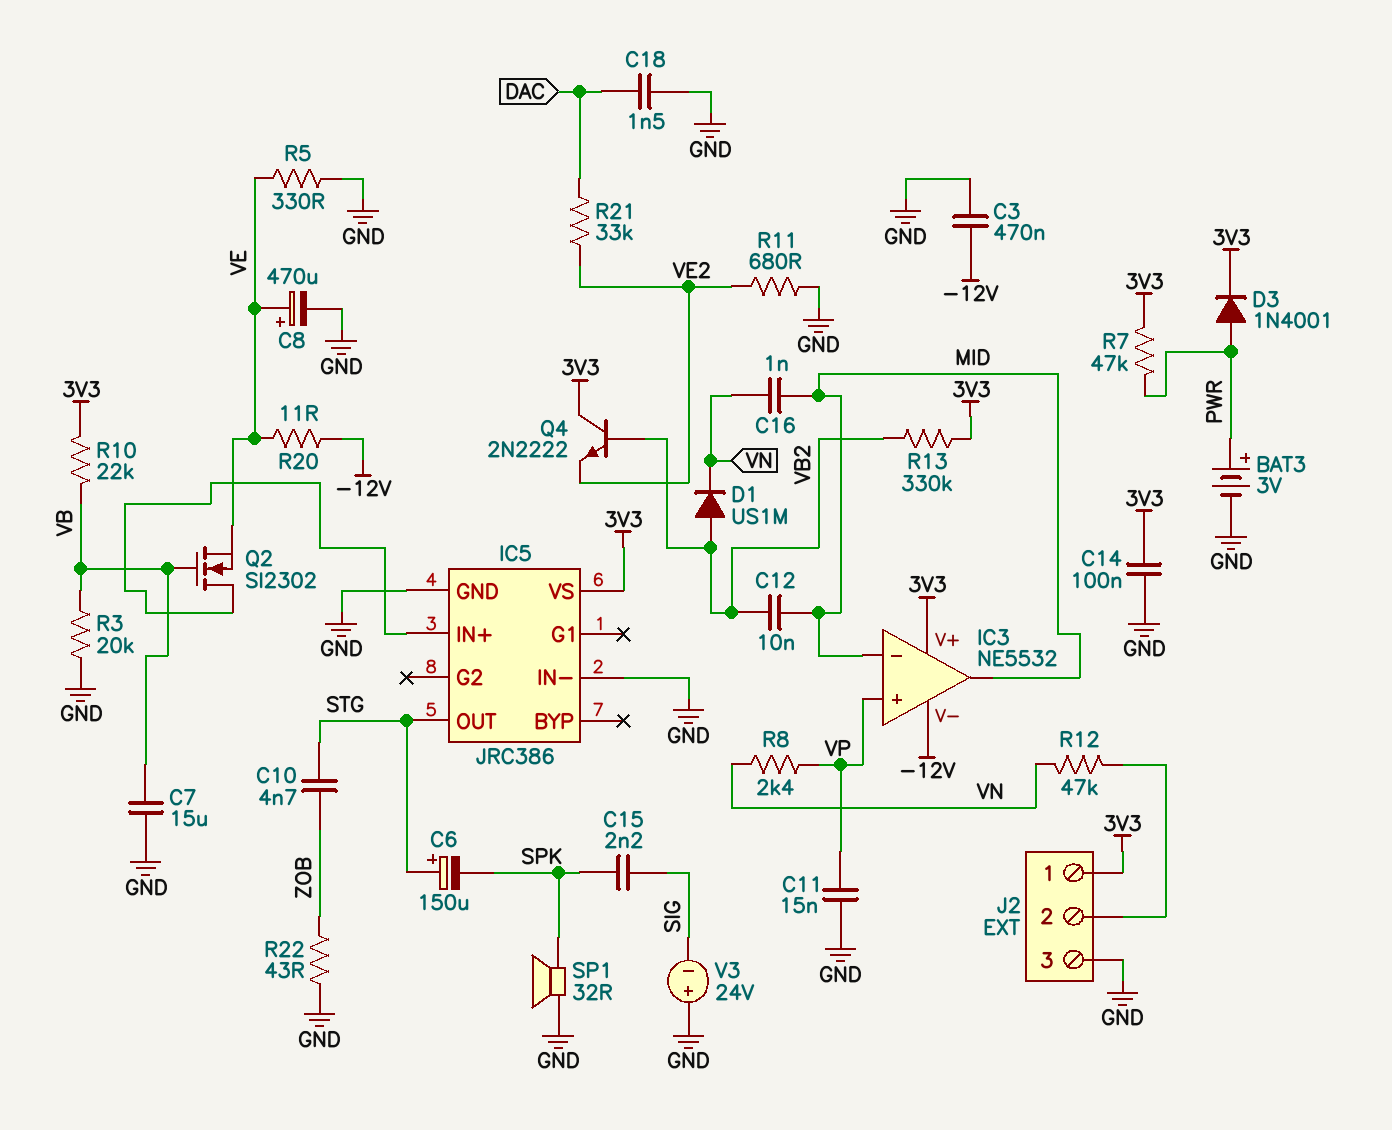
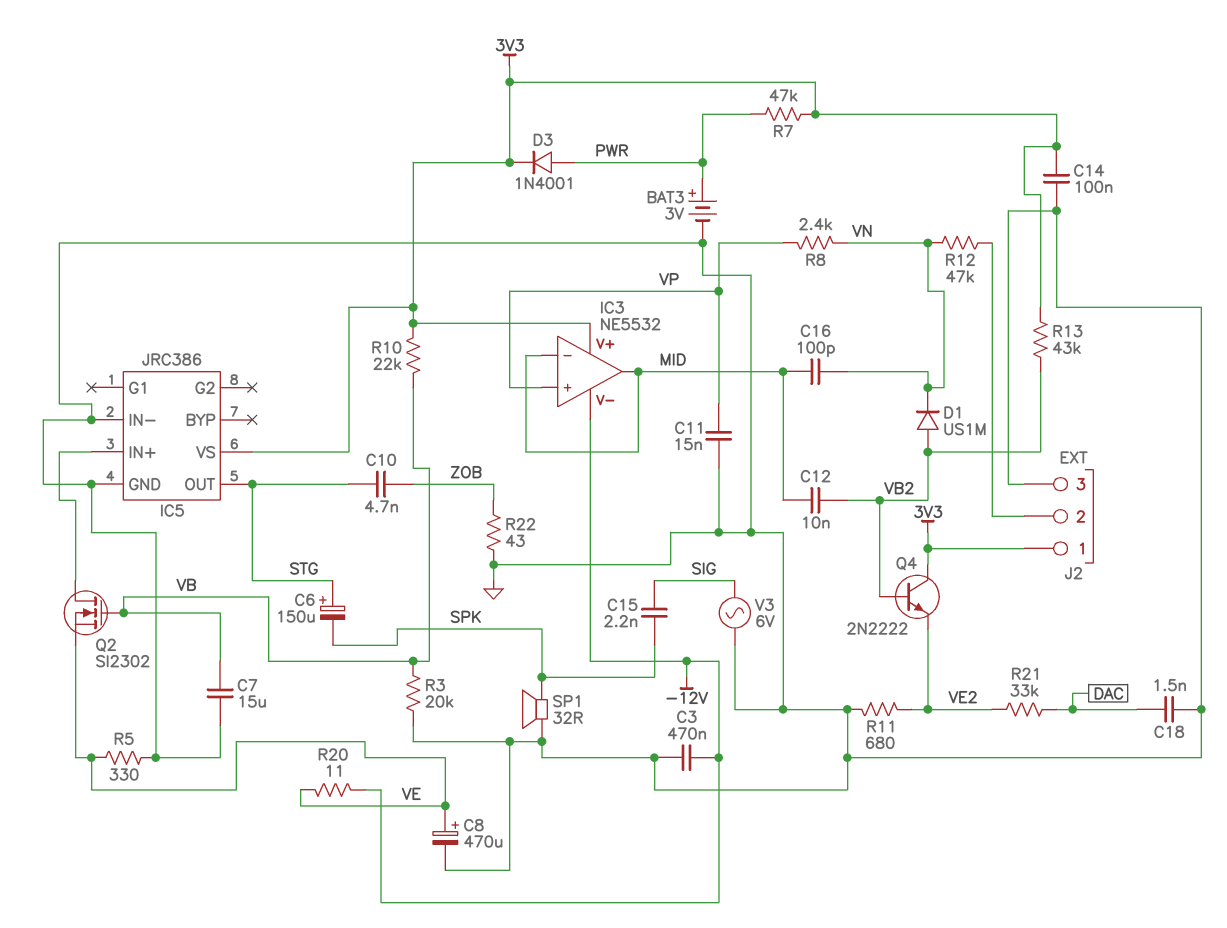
C16: 1nF (MID, VN) -> 100pF (MID, VN)
R13: 330k (3V3, VB2) -> 43k (3V3, VB2)
V3: 24V (plus GND, minus SIG) -> AC 6V (GND, SIG)

